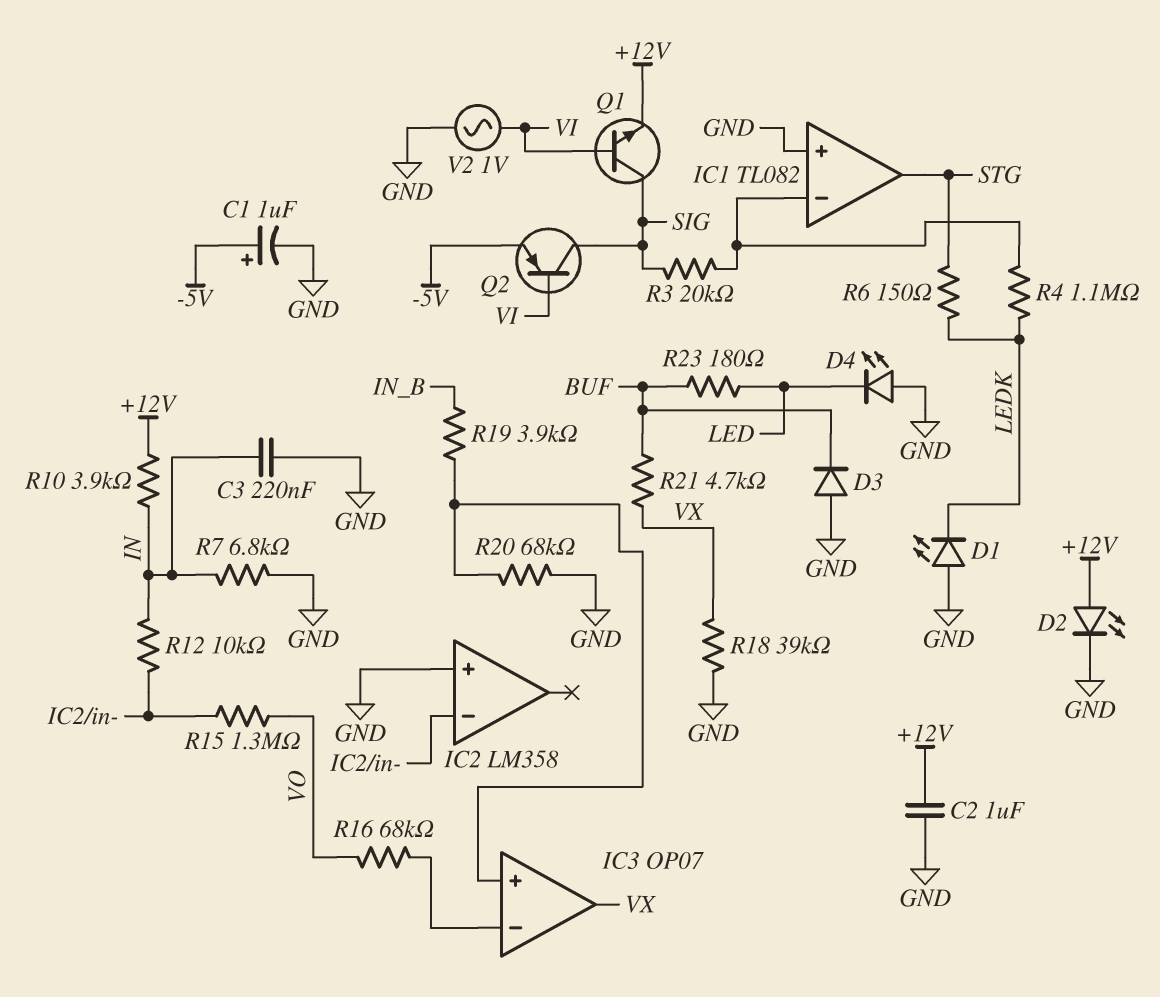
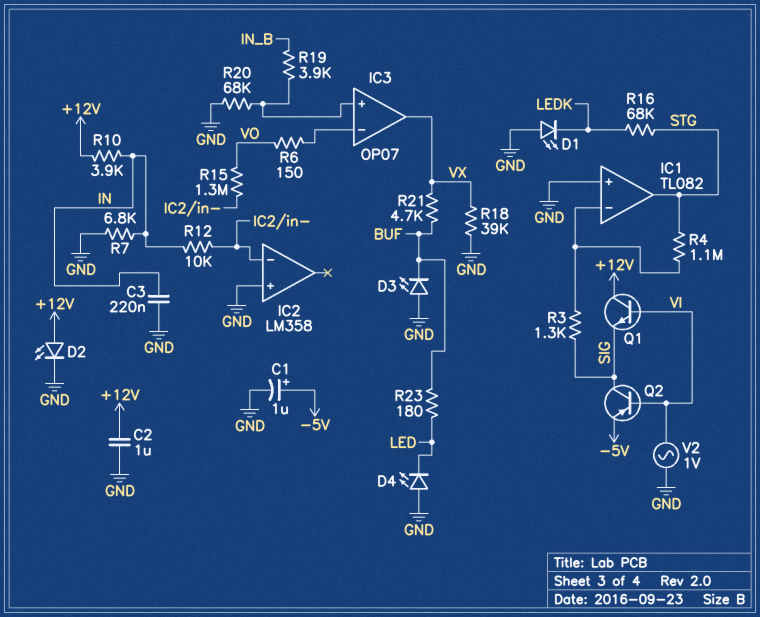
D3: diode (A GND, K BUF) -> LED (A GND, K BUF)
Q1: NPN (B VI, C SIG, E +12V) -> NPN (B VI, C +12V, E SIG)
R3: 20k (IC1/in-, SIG) -> 1.3k (IC1/in-, SIG)
R4: 1.1M (IC1/in-, LEDK) -> 1.1M (IC1/in-, STG)
R6: 150 (LEDK, STG) -> 150 (IC3/in-, VO)
R16: 68k (IC3/in-, VO) -> 68k (LEDK, STG)

